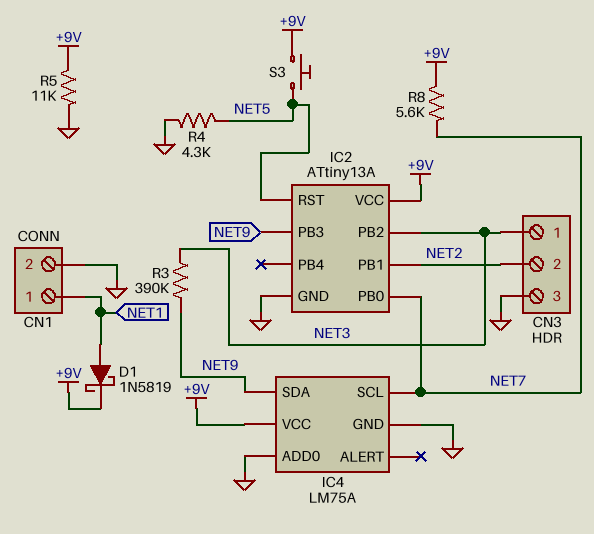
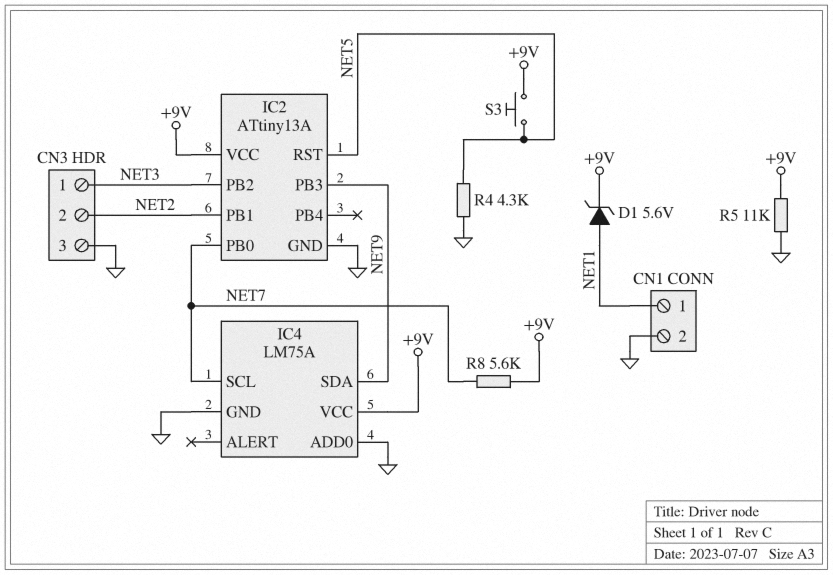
D1: schottky 1N5819 (A NET1, K +9V) -> zener 5.6V (A NET1, K +9V)
R3: 390k (NET3, NET9) -> none

